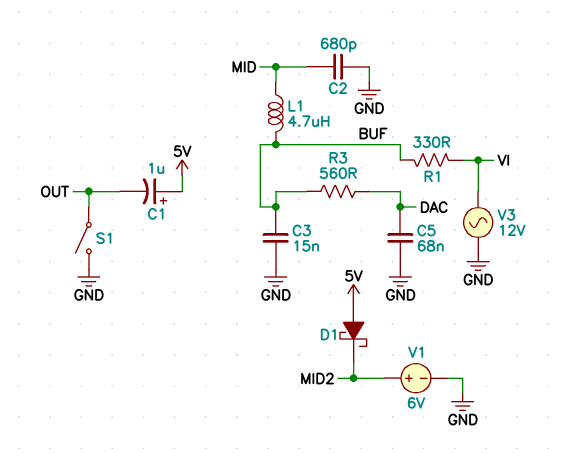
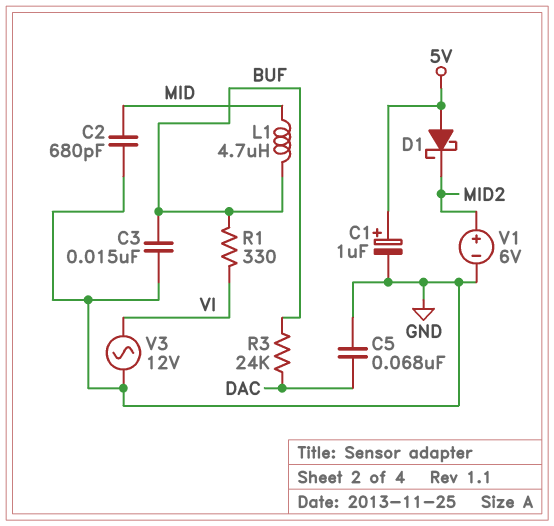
C1: 1uF (plus 5V, minus OUT) -> 1uF (plus 5V, minus GND)
R3: 560 (BUF, DAC) -> 24k (BUF, DAC)
S1: switch (GND, OUT) -> none

